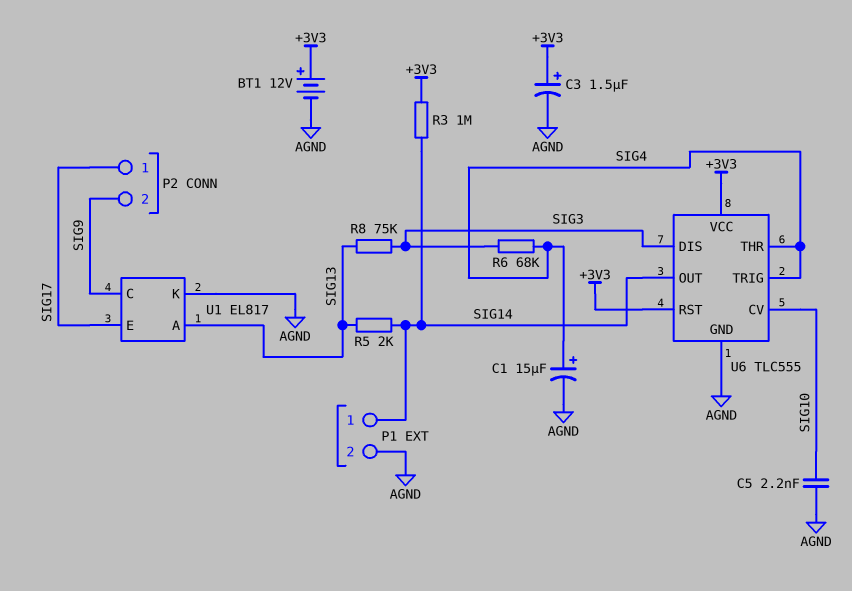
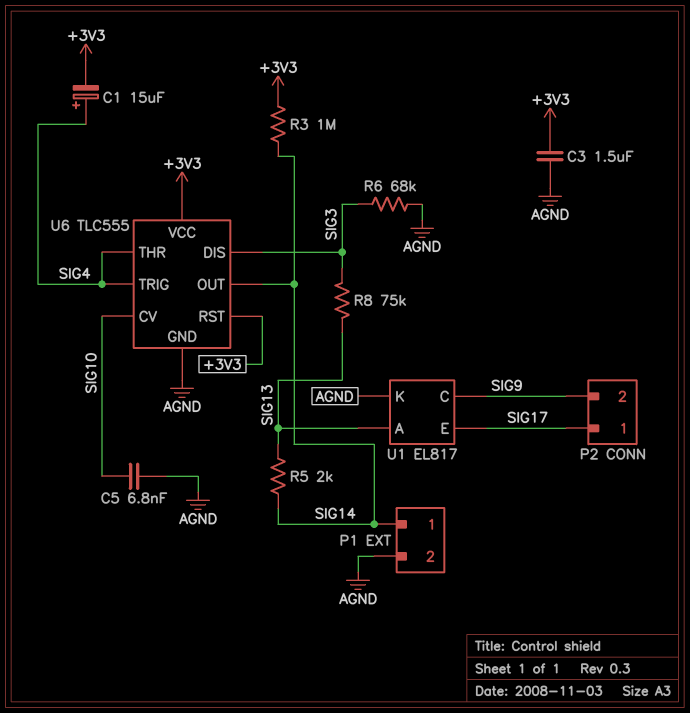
BT1: 12V (plus +3V3, minus AGND) -> none
C1: 15uF (plus SIG4, minus AGND) -> 15uF (plus SIG4, minus +3V3)
C3: 1.5uF (plus +3V3, minus AGND) -> 1.5uF (+3V3, AGND)
C5: 2.2nF (AGND, SIG10) -> 6.8nF (AGND, SIG10)
R6: 68k (SIG3, SIG4) -> 68k (AGND, SIG3)

